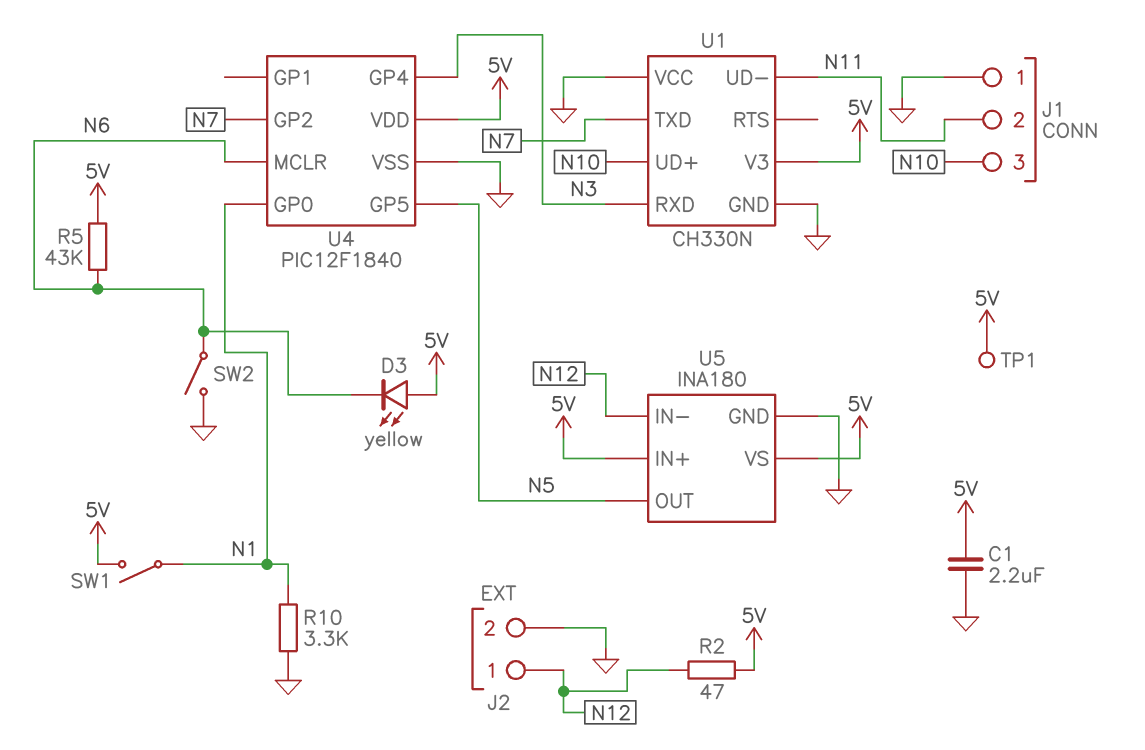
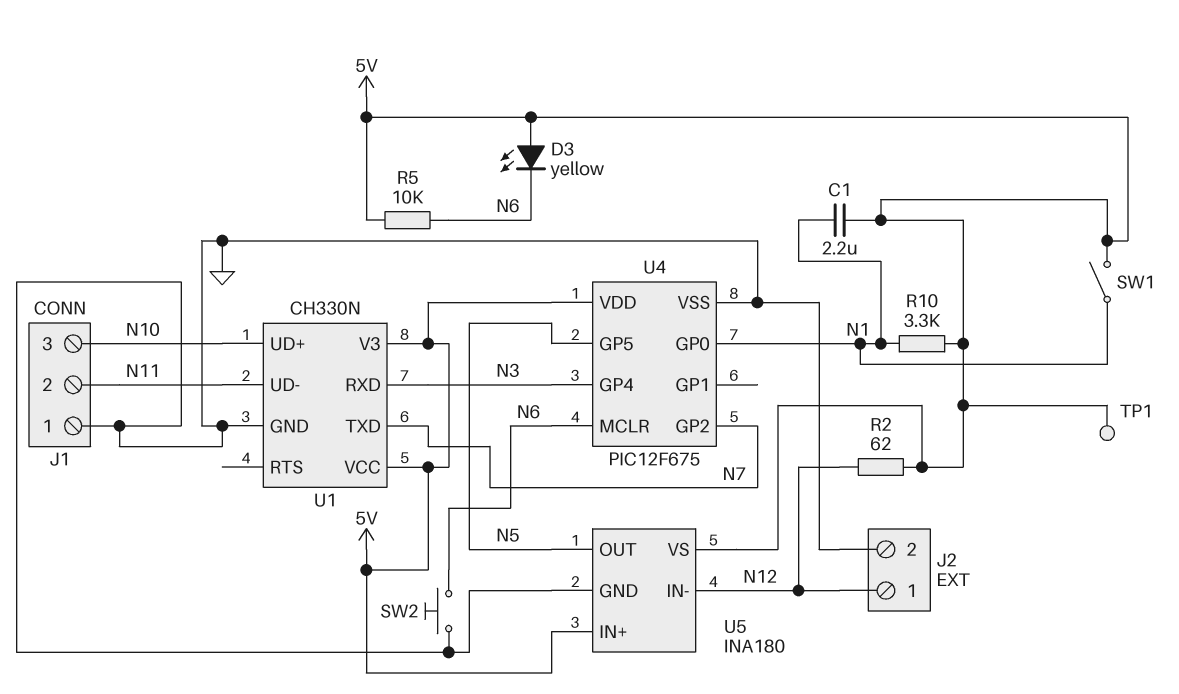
C1: 2.2uF (5V, GND) -> 2.2uF (5V, N1)
R2: 47 (5V, N12) -> 62 (5V, N12)
R5: 43k (5V, N6) -> 10k (5V, N6)
R10: 3.3k (GND, N1) -> 3.3k (5V, N1)
SW2: switch (GND, N6) -> button (GND, N6)
U1 pin VCC: GND -> 5V
U4: PIC12F1840 -> PIC12F675

